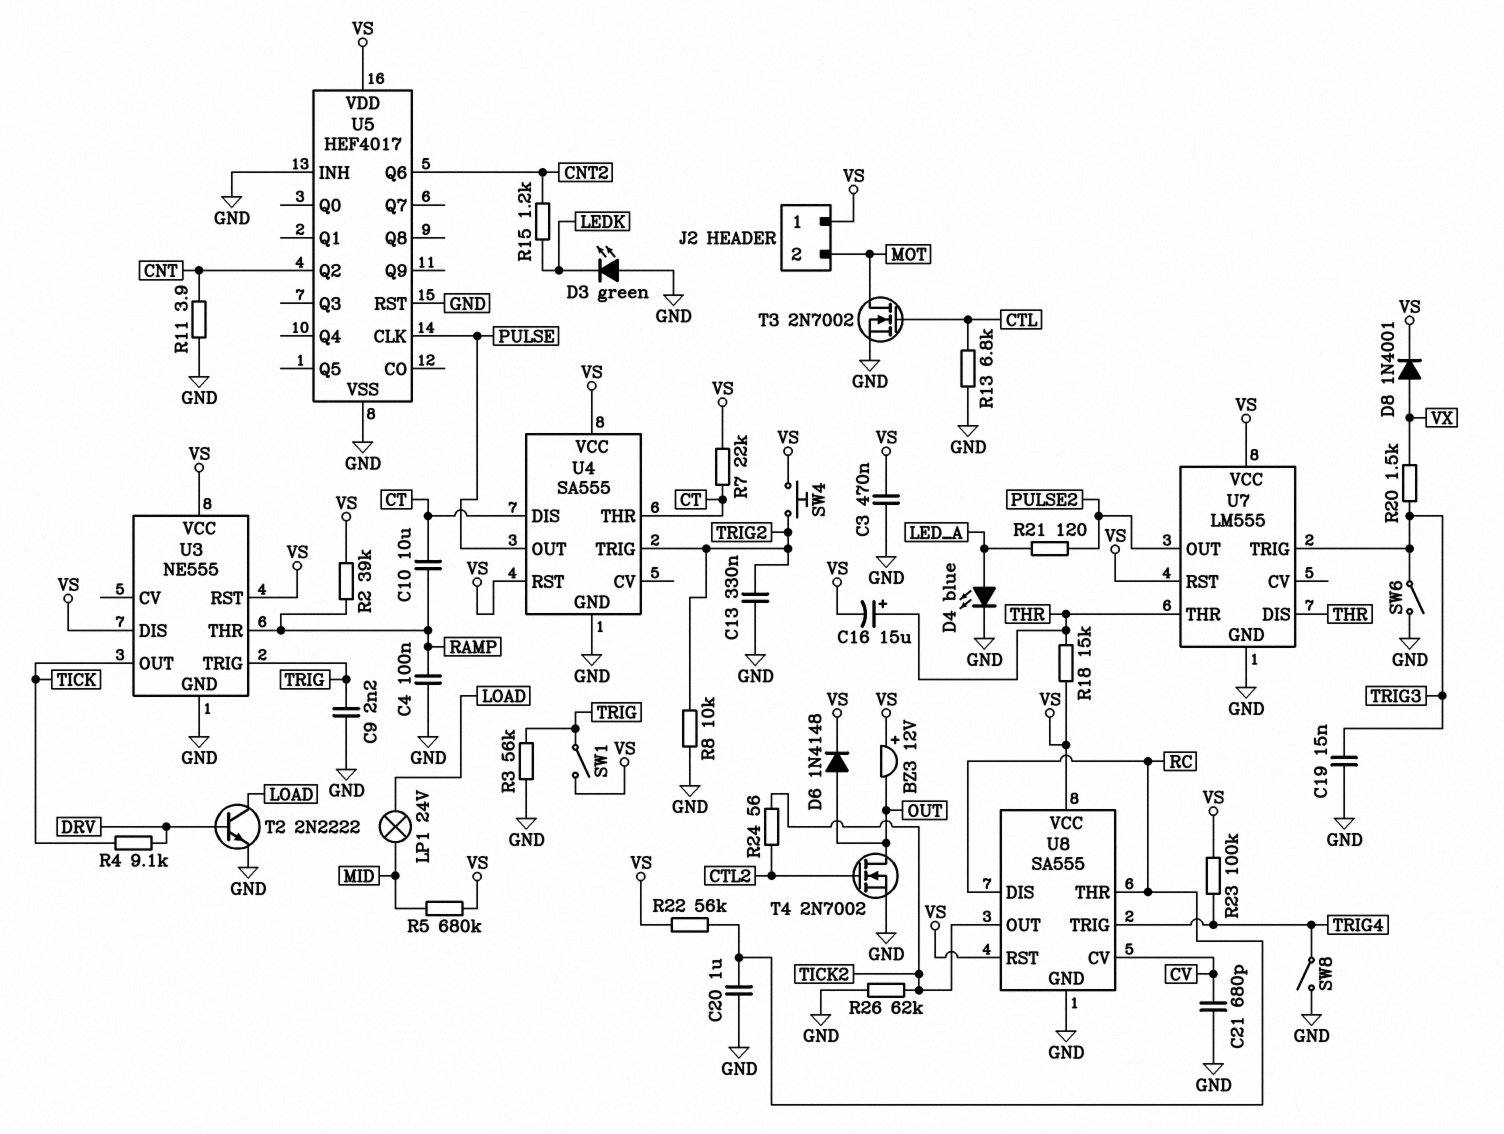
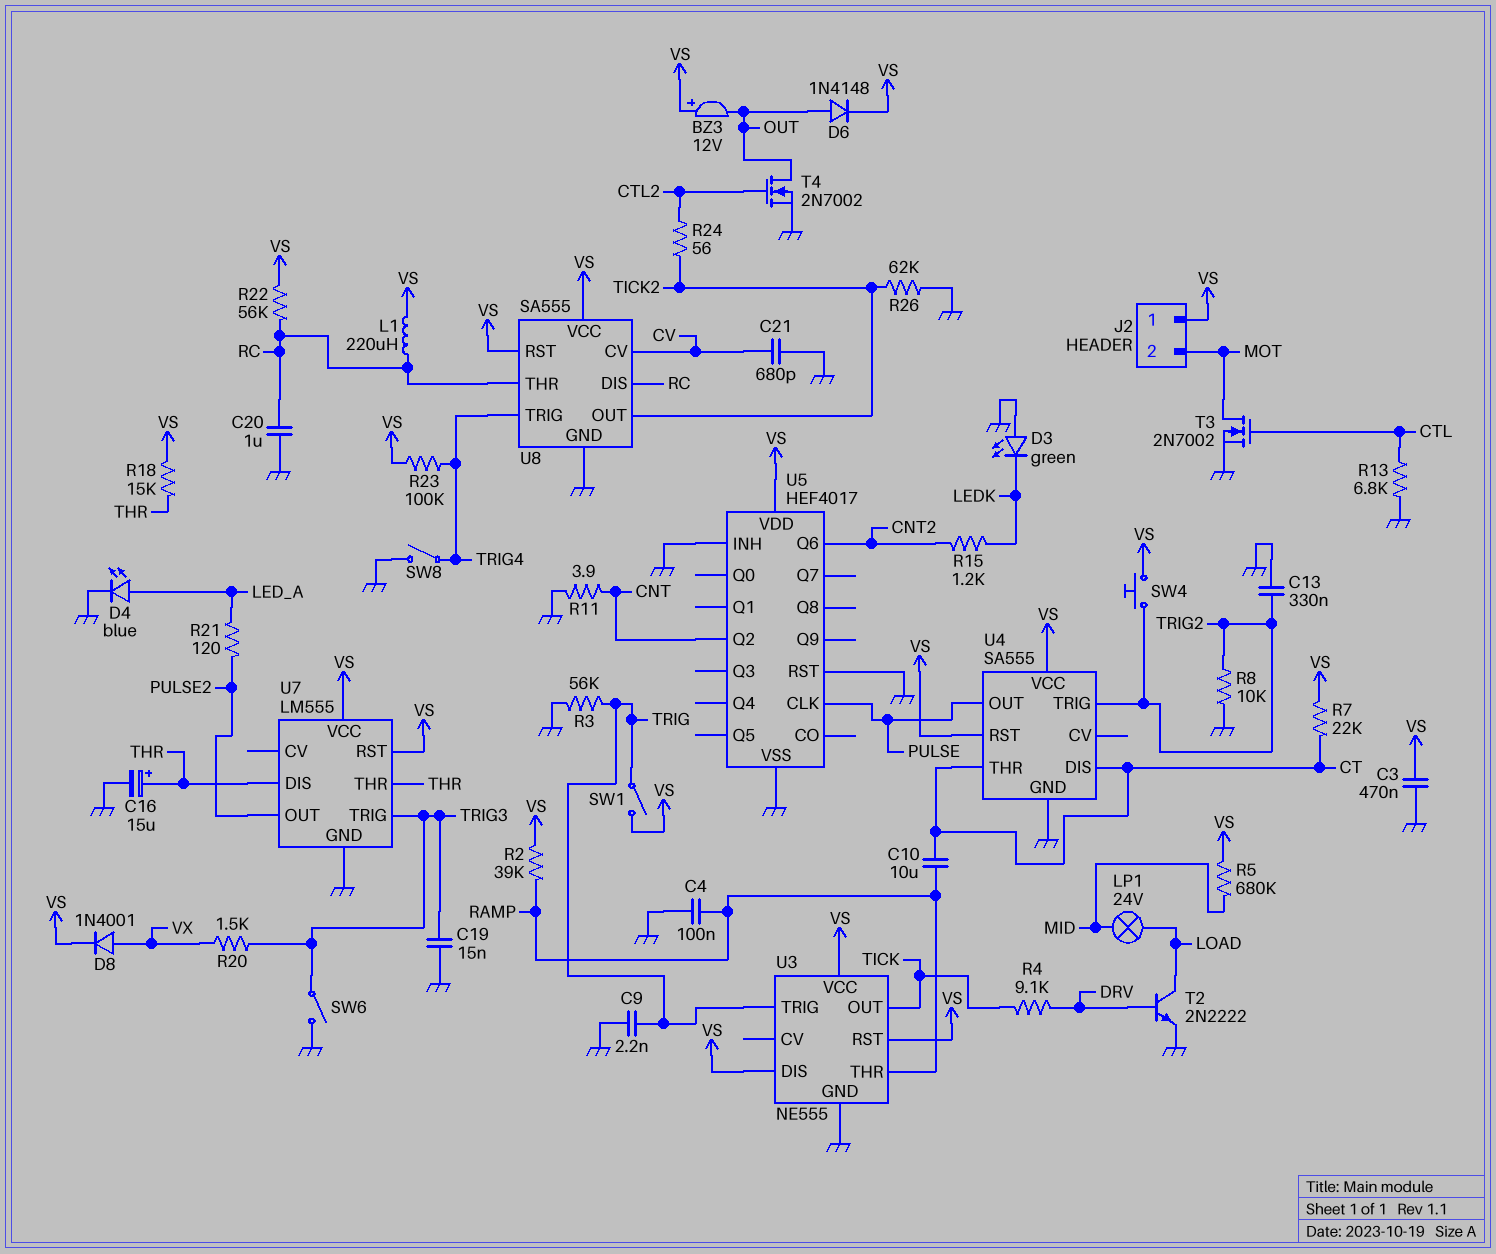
C16: 15uF (plus THR, minus VS) -> 15uF (plus THR, minus GND)
L1: none -> 220uH (RC, VS)

